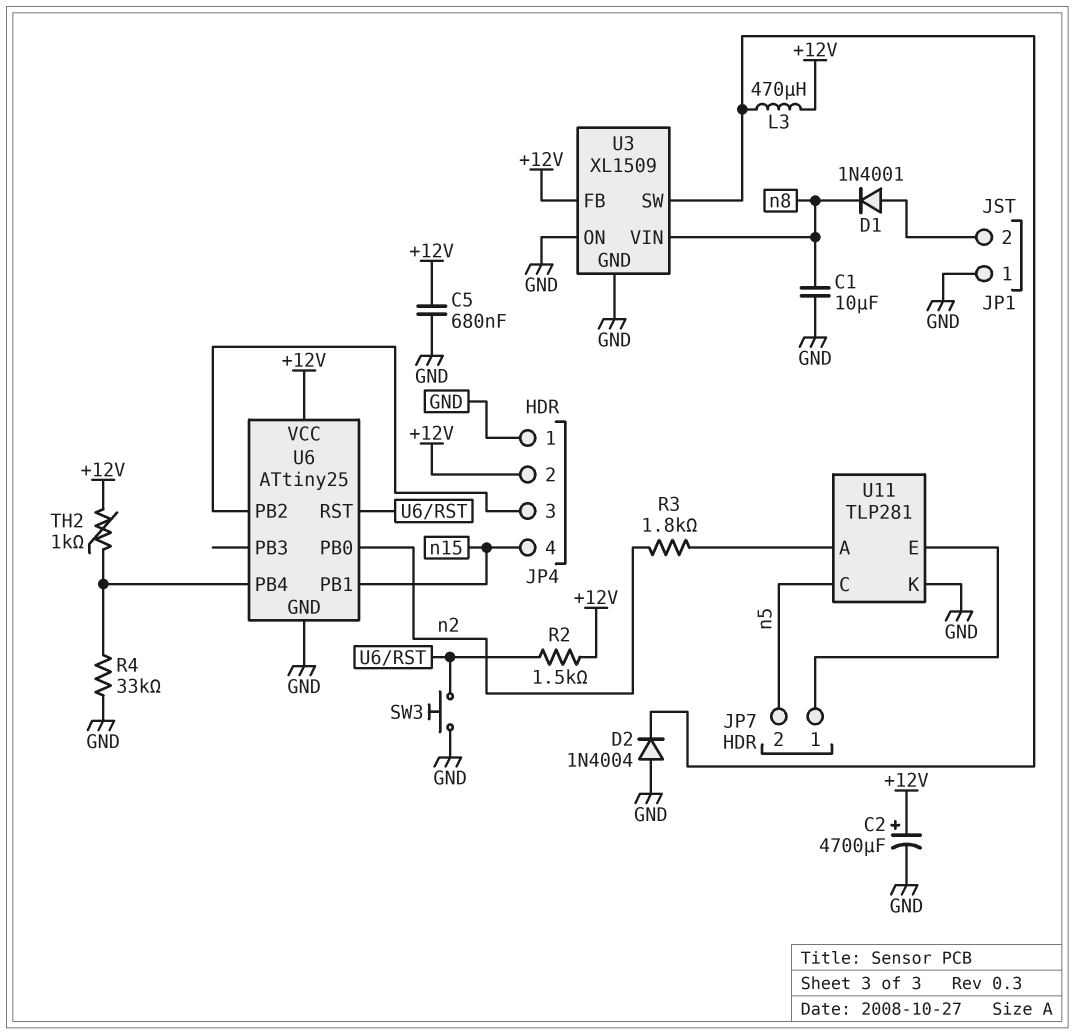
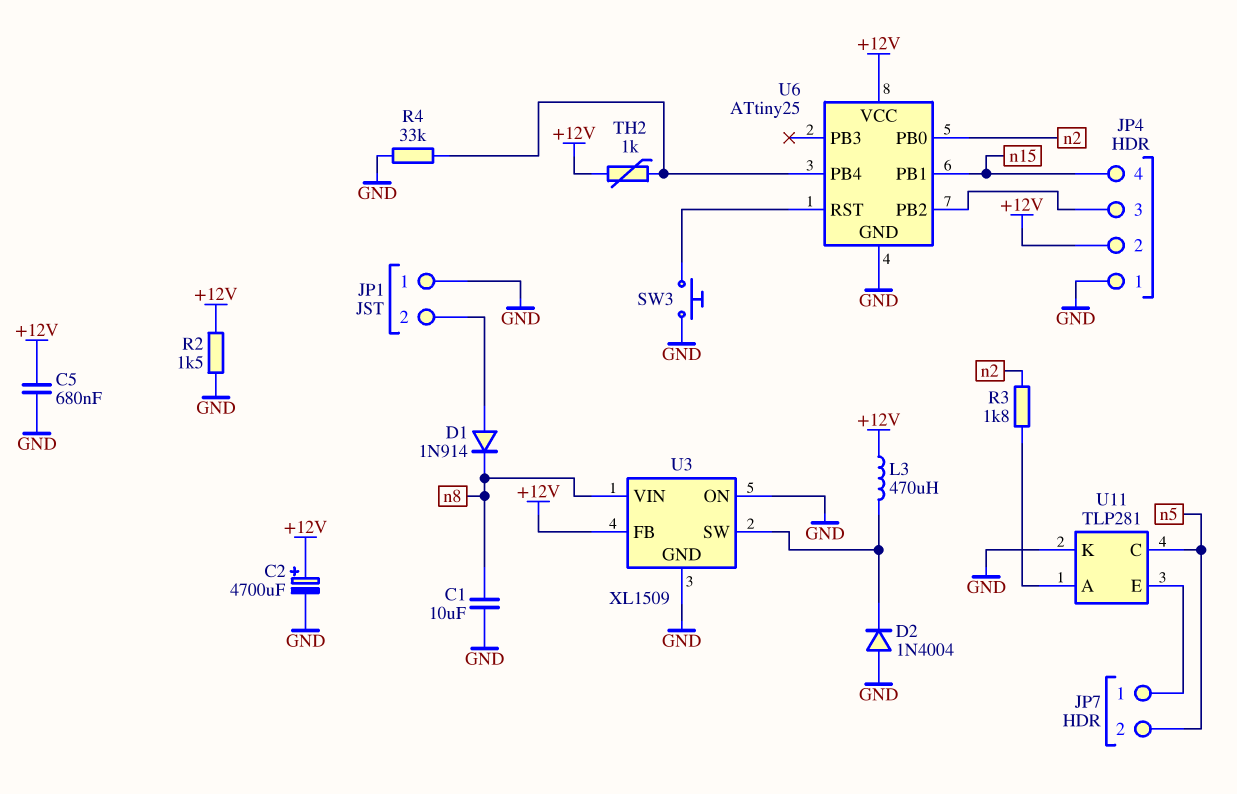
D1: diode 1N4001 (A JP1/2, K n8) -> diode 1N914 (A JP1/2, K n8)
R2: 1.5k (+12V, U6/RST) -> 1.5k (+12V, GND)

